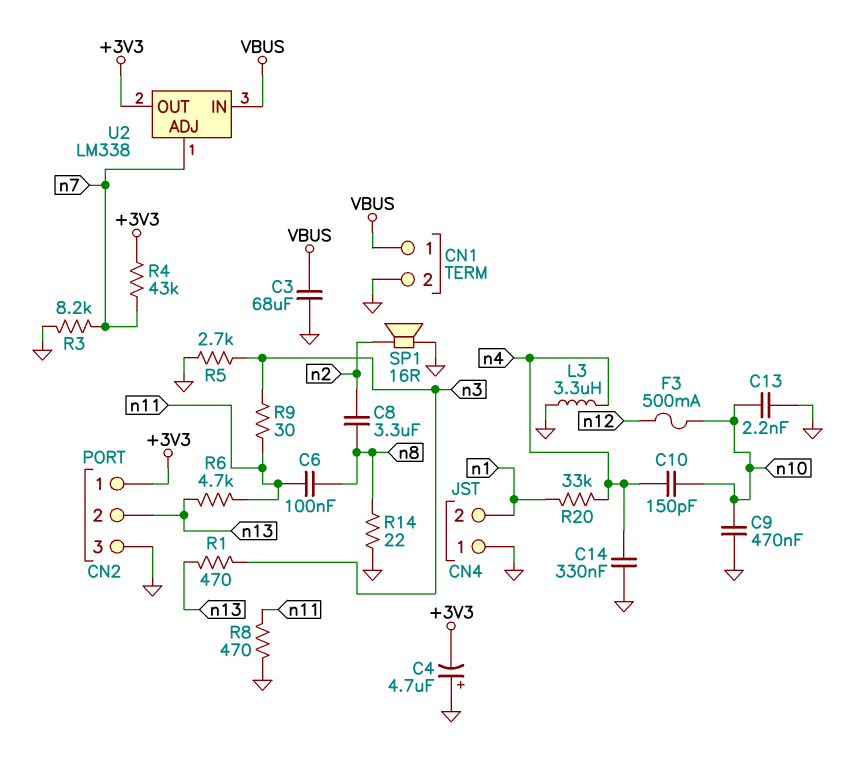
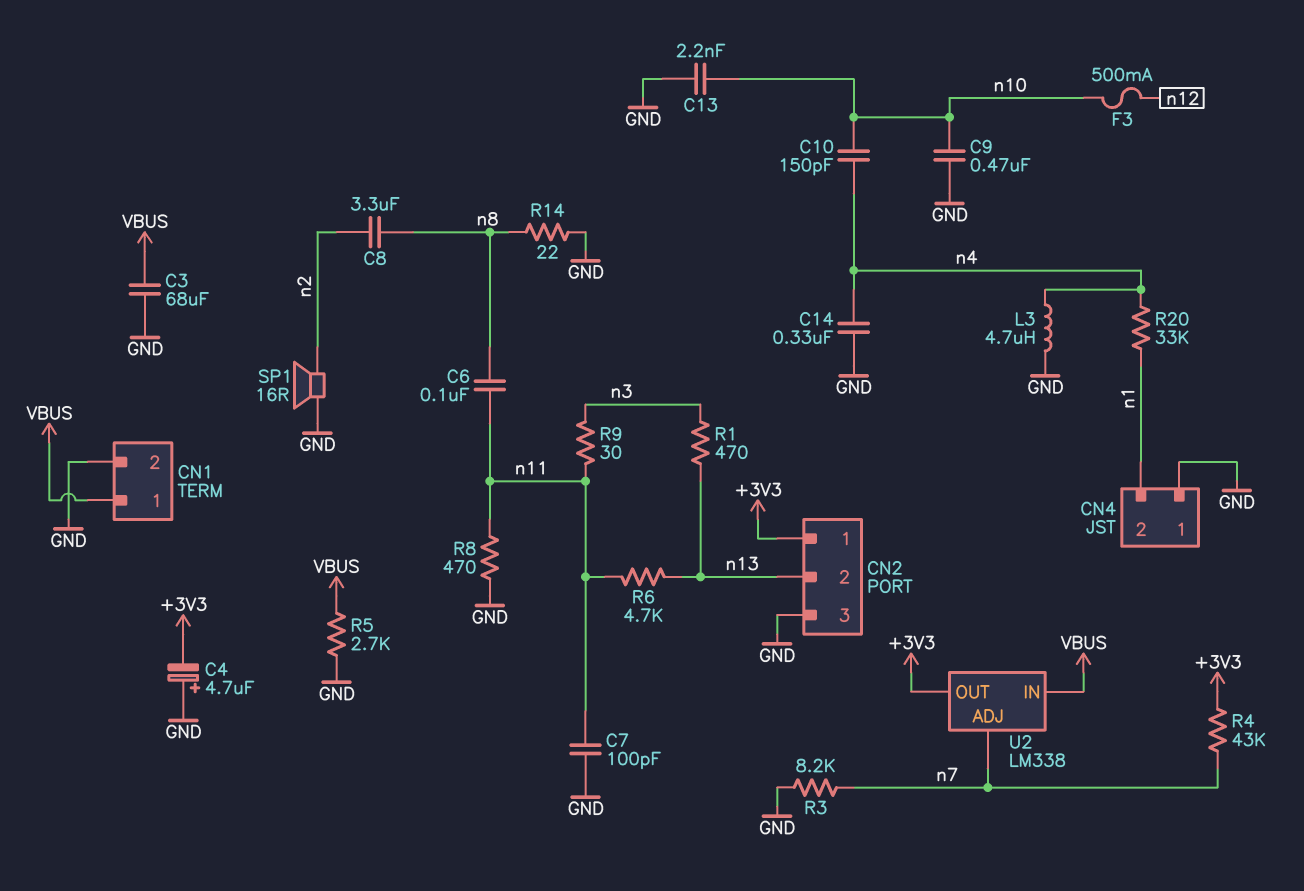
C7: none -> 100pF (GND, n11)
L3: 3.3uH (GND, n4) -> 4.7uH (GND, n4)
R5: 2.7k (GND, n3) -> 2.7k (GND, VBUS)

